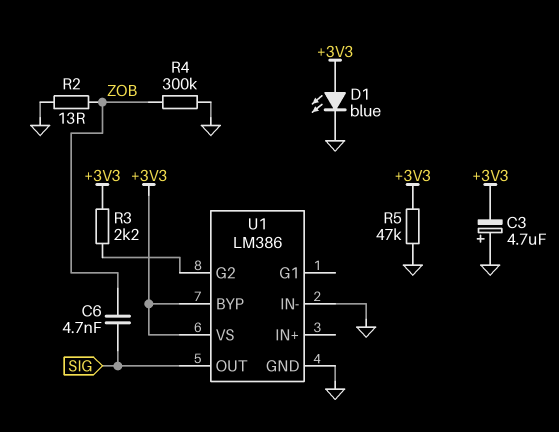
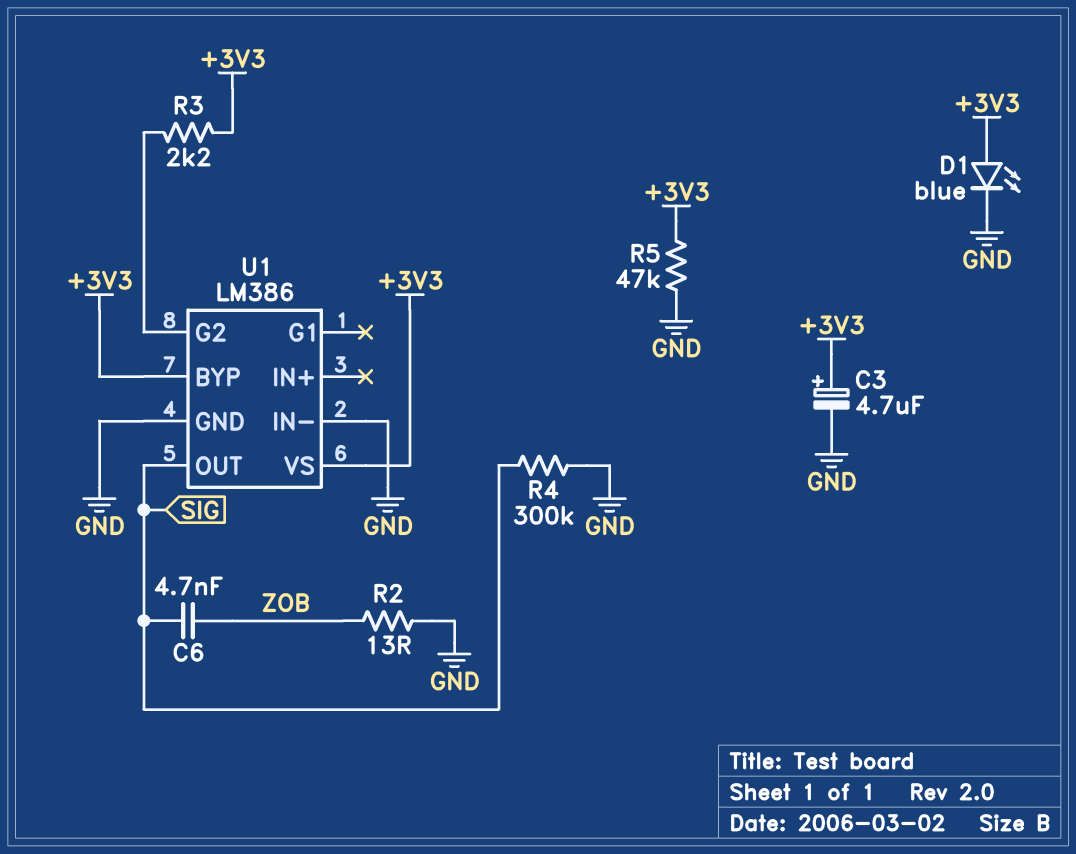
C3: 4.7uF (plus GND, minus +3V3) -> 4.7uF (plus +3V3, minus GND)
R4: 300k (GND, ZOB) -> 300k (GND, SIG)

